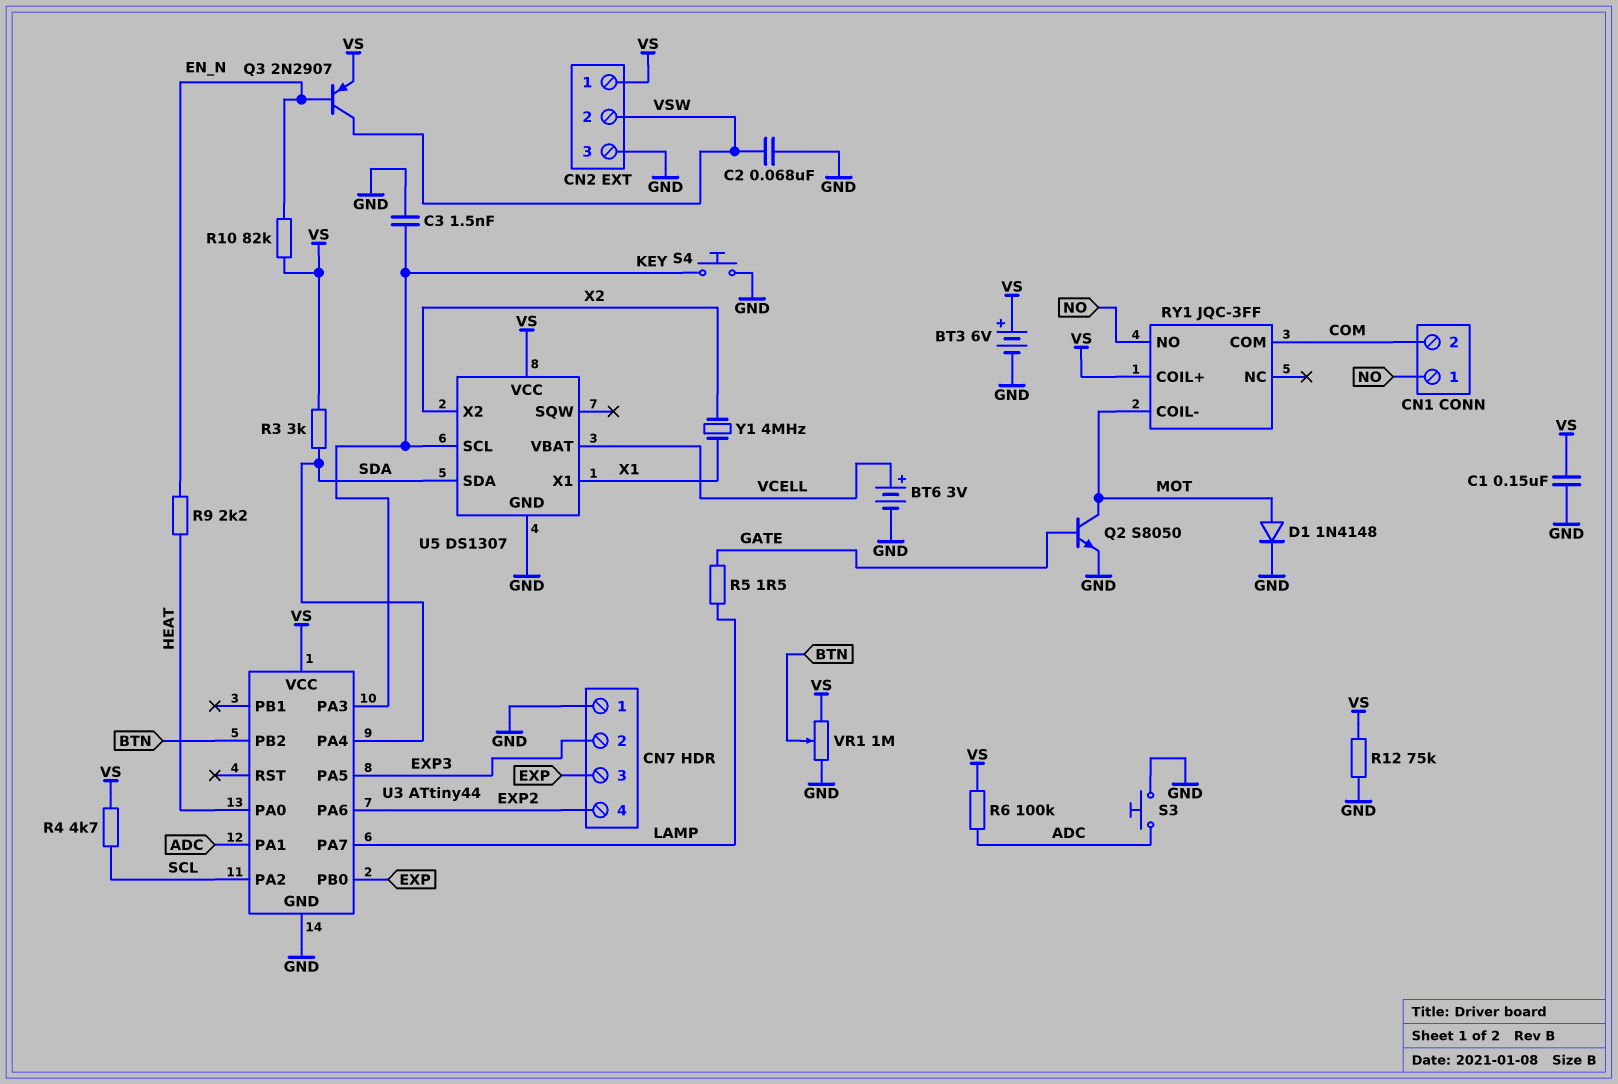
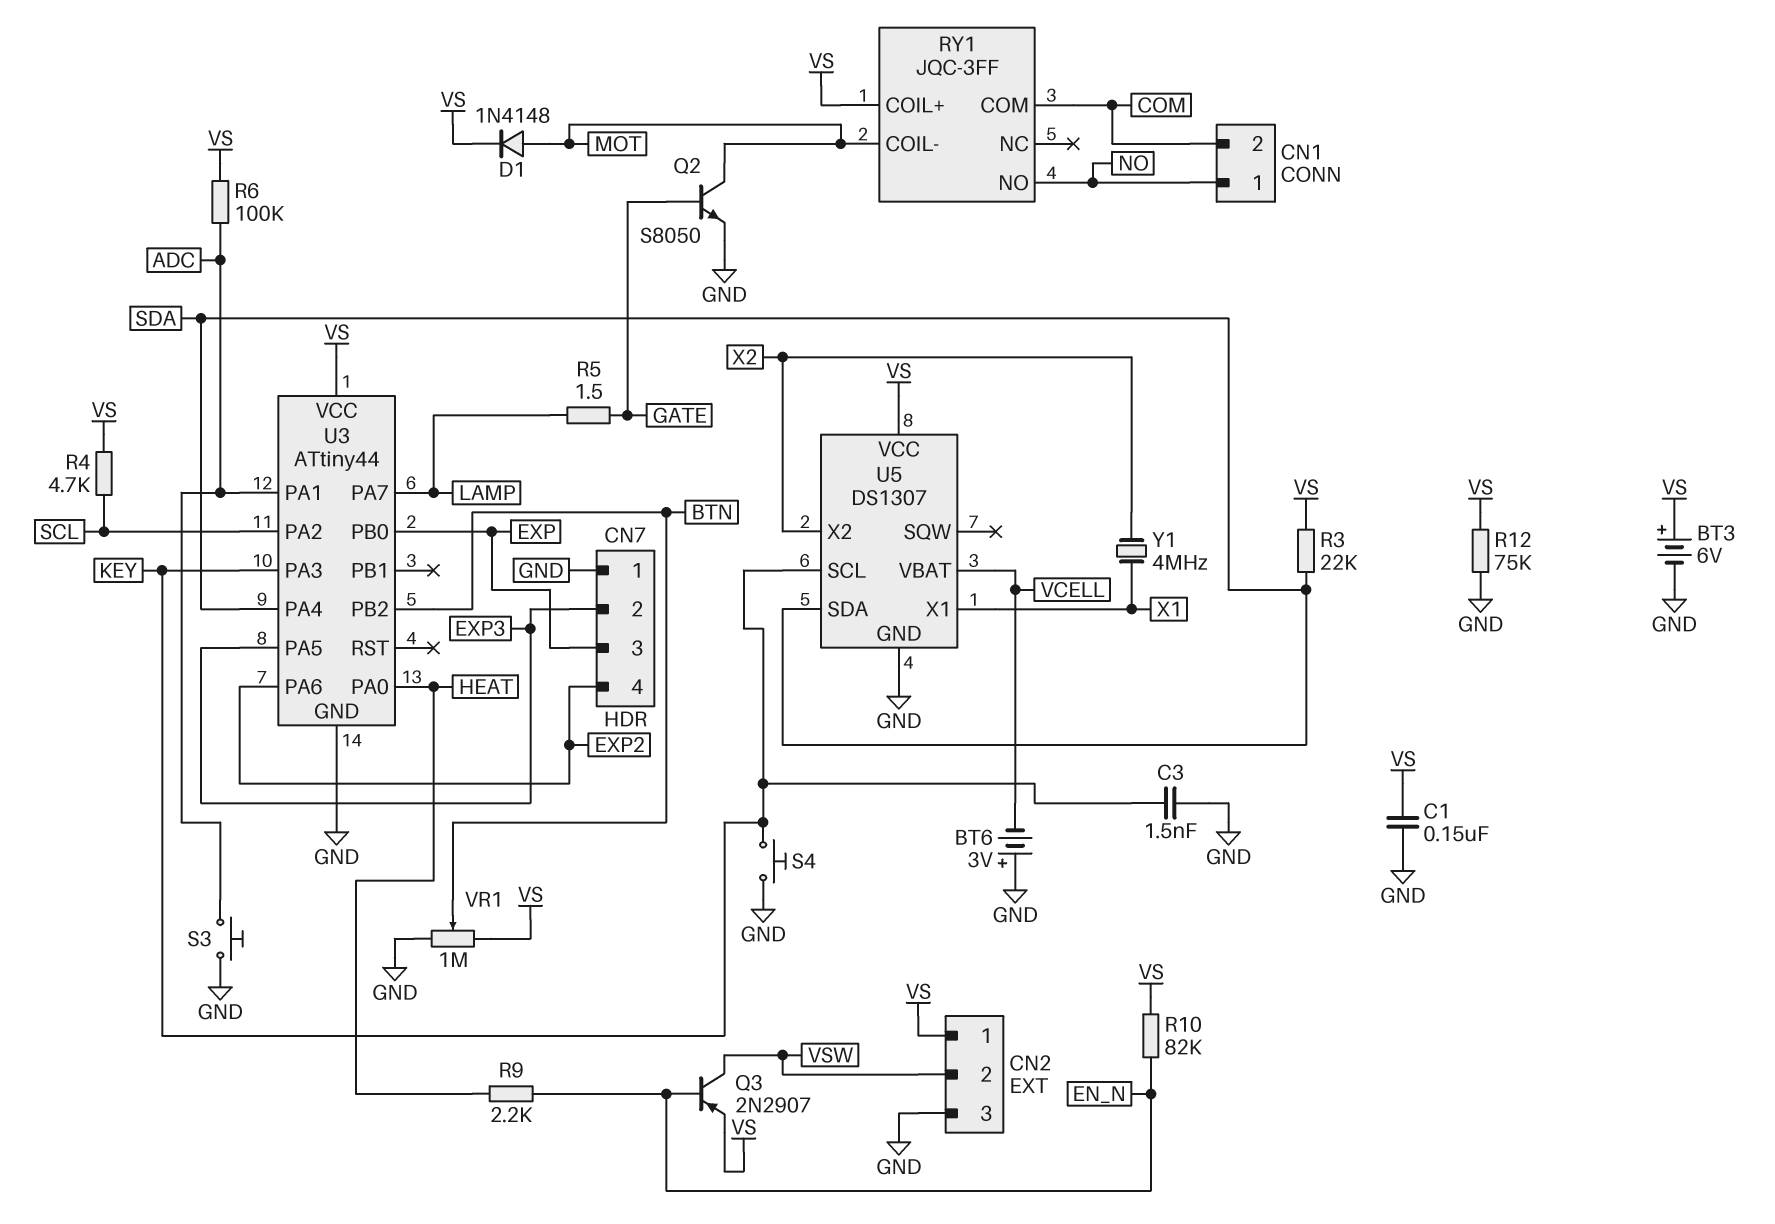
BT6: 3V (plus VCELL, minus GND) -> 3V (plus GND, minus VCELL)
C2: 68nF (GND, VSW) -> none
D1: diode 1N4148 (A MOT, K GND) -> diode 1N4148 (A MOT, K VS)
R3: 3k (SDA, VS) -> 22k (SDA, VS)

